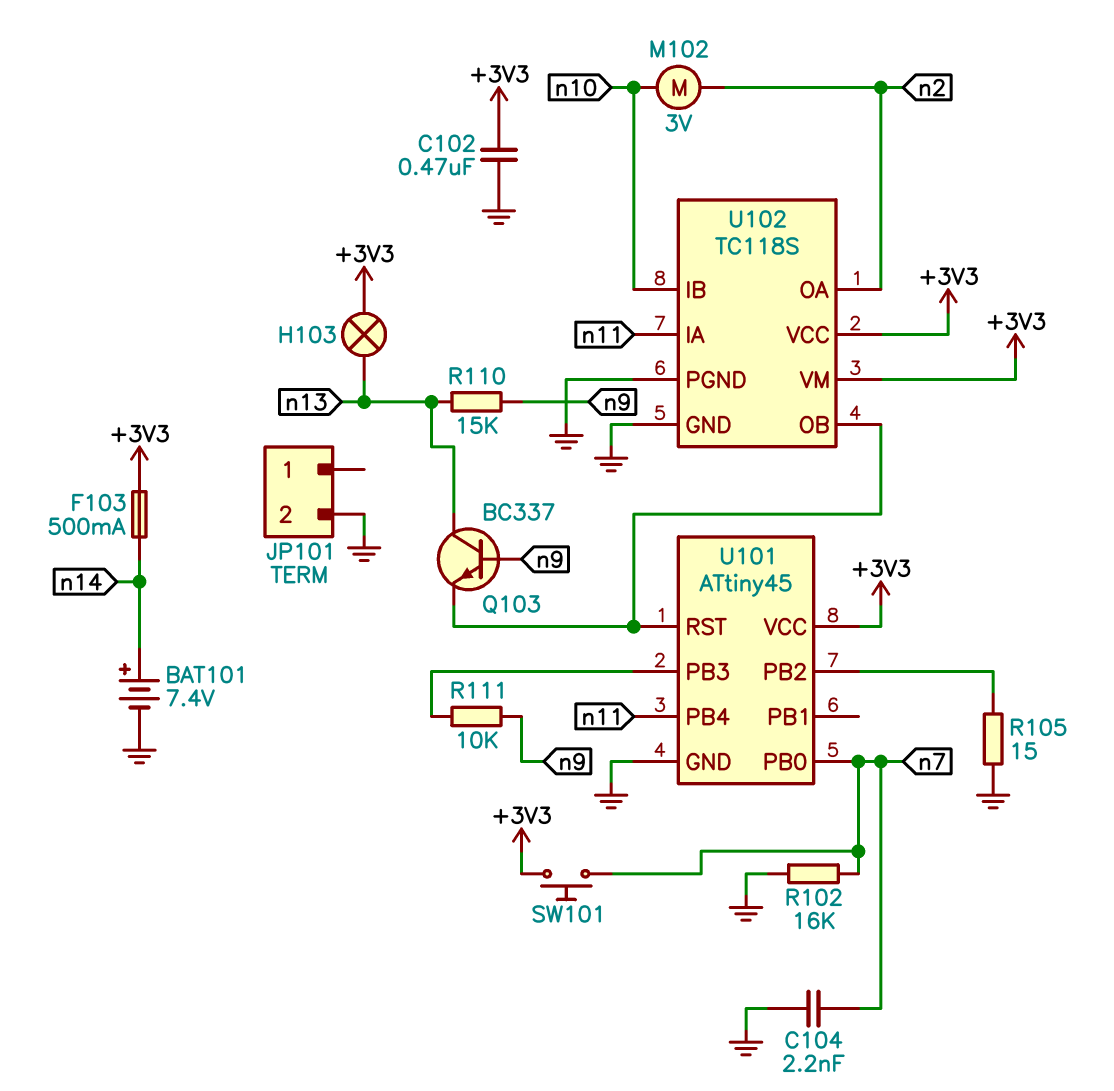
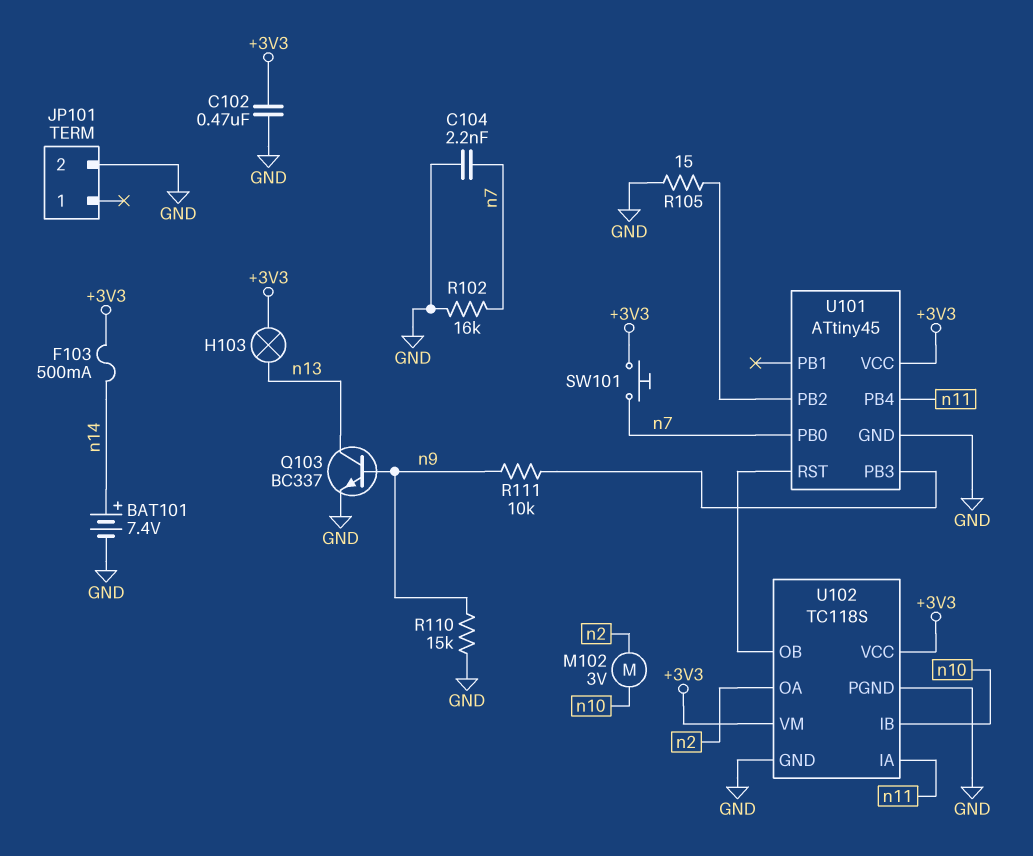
Q103: NPN BC337 (B n9, C n13, E U101/RST) -> NPN BC337 (B n9, C n13, E GND)
R110: 15k (n9, n13) -> 15k (GND, n9)

